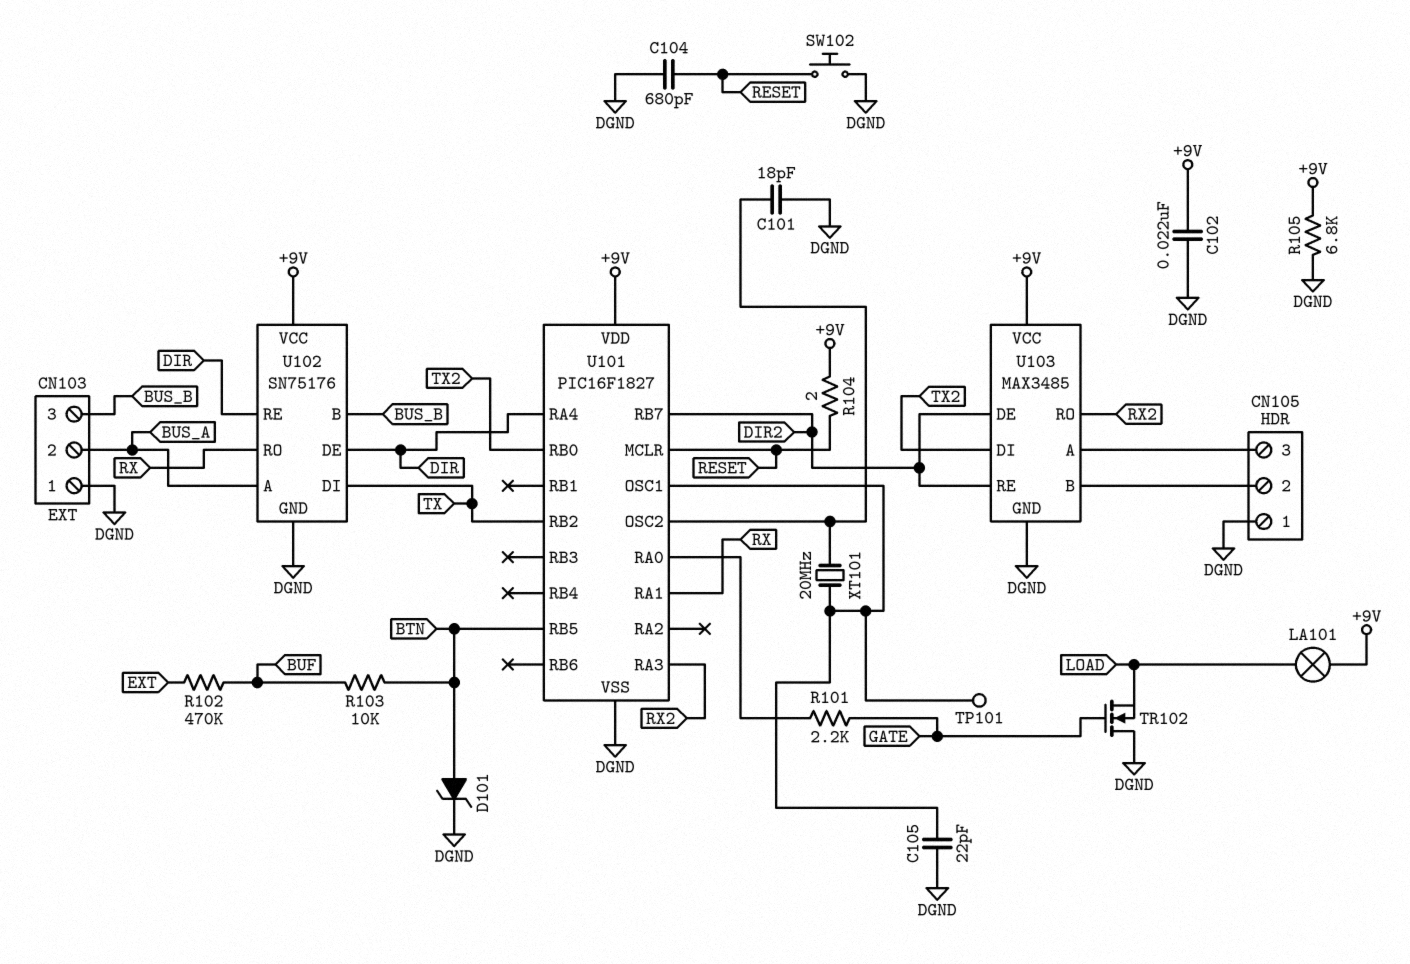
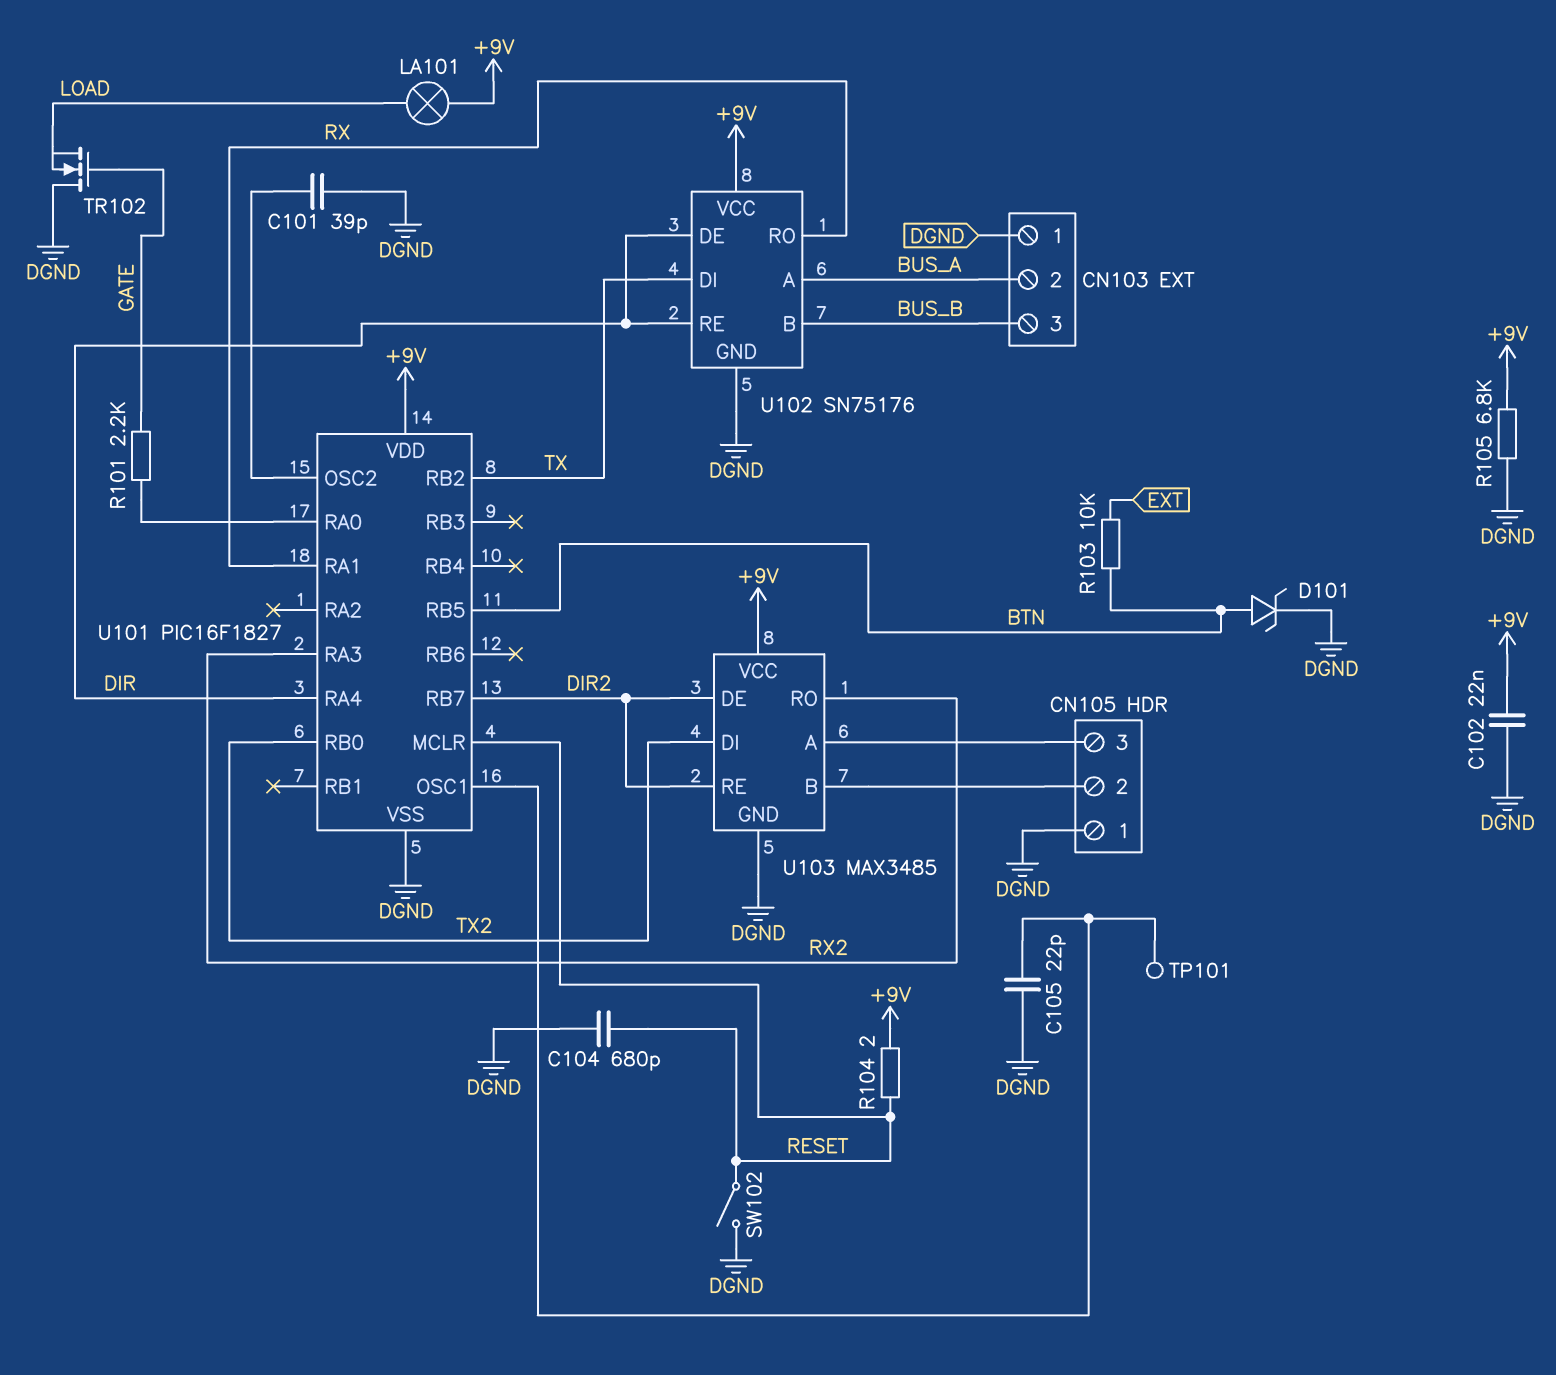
C101: 18pF (DGND, U101/OSC2) -> 39pF (DGND, U101/OSC2)
R102: 470k (BUF, EXT) -> none
R103: 10k (BTN, BUF) -> 10k (BTN, EXT)
SW102: button (DGND, RESET) -> switch (DGND, RESET)
XT101: 20MHz (U101/OSC1, U101/OSC2) -> none

